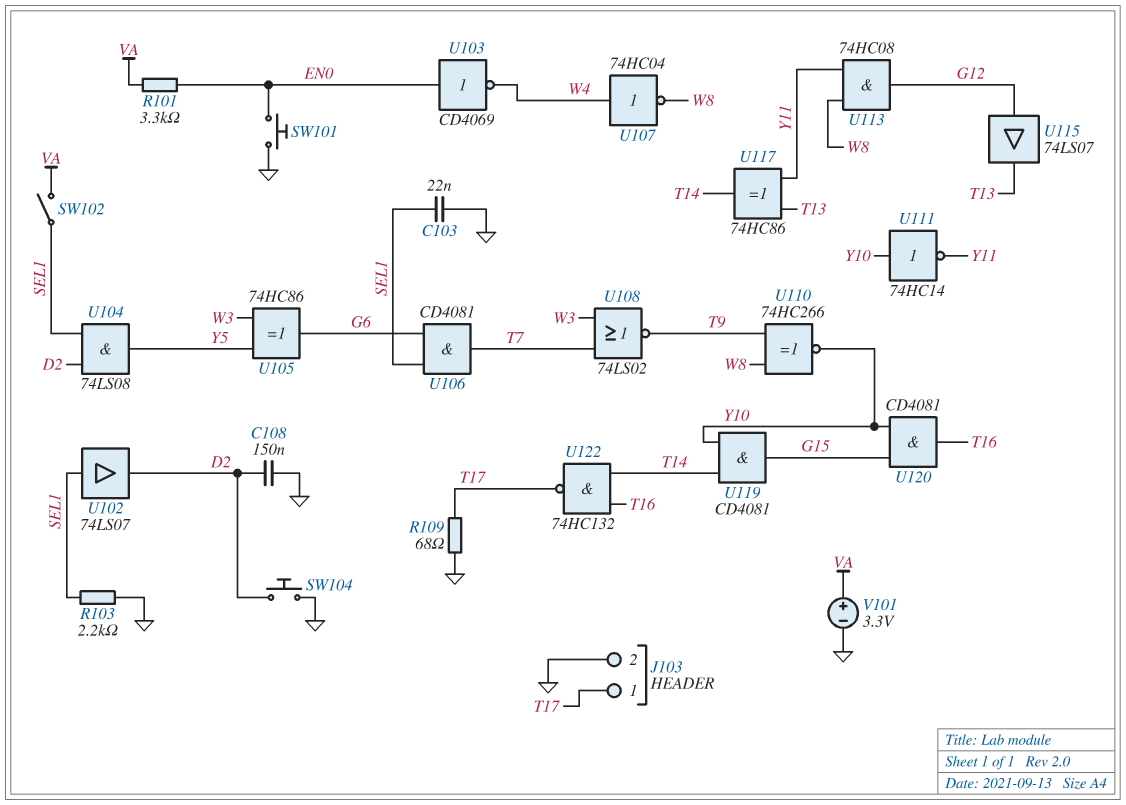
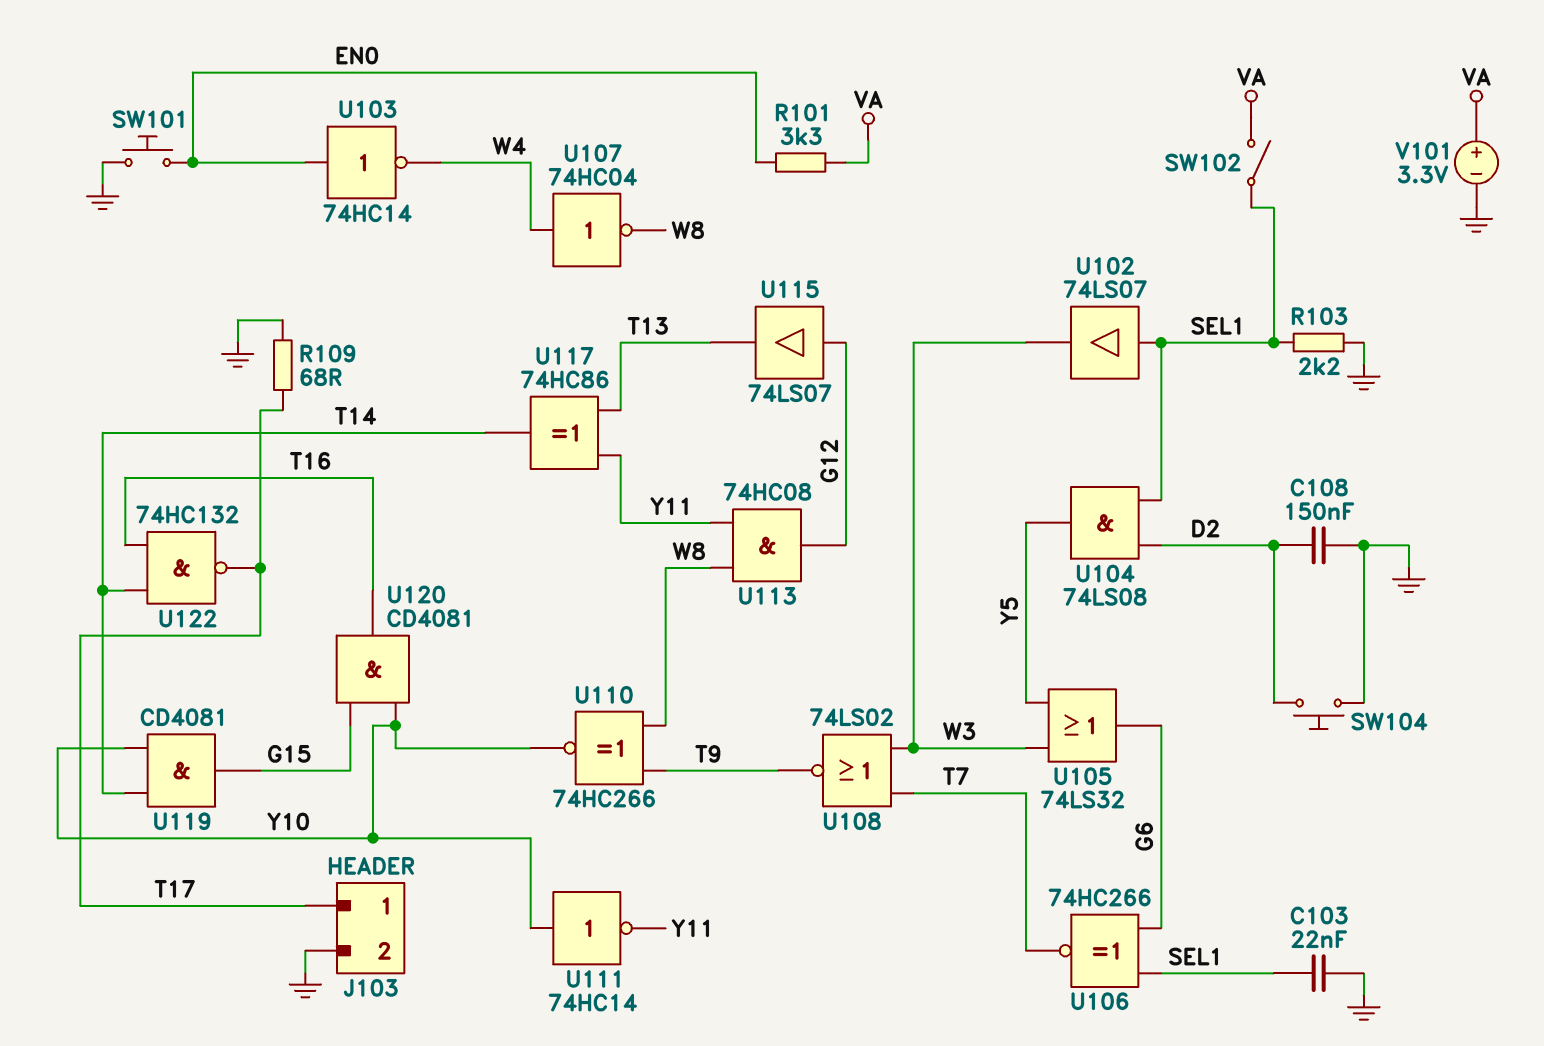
U102: buffer 74LS07 (in SEL1, out D2) -> buffer 74LS07 (in SEL1, out W3)
U103: NOT CD4069 (in EN0, out W4) -> NOT 74HC14 (in EN0, out W4)
U105: XOR 74HC86 (in W3, in Y5, out G6) -> OR 74LS32 (in W3, in Y5, out G6)
U106: AND CD4081 (in G6, in SEL1, out T7) -> XNOR 74HC266 (in G6, in SEL1, out T7)

